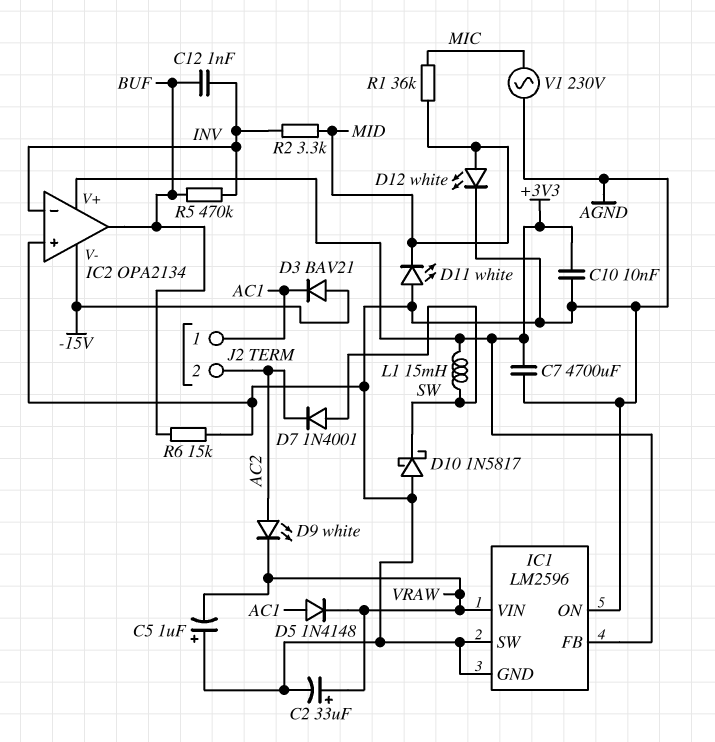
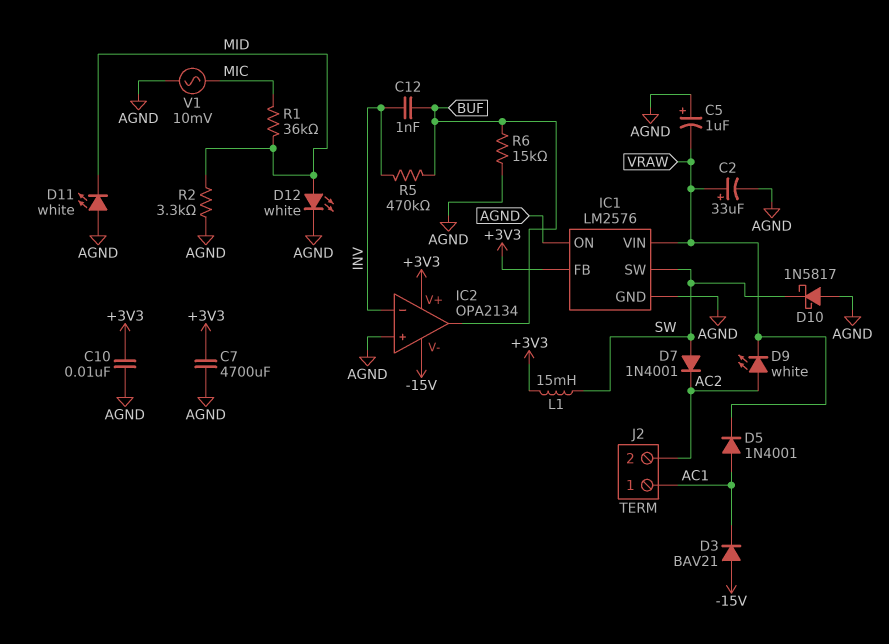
D5: diode 1N4148 (A AC1, K VRAW) -> diode 1N4001 (A AC1, K VRAW)
IC1: LM2596 -> LM2576
IC1 pin SW: AGND -> SW
R2: 3.3k (INV, MID) -> 3.3k (AGND, MID)
V1: AC 230V (AGND, MIC) -> AC 10mV (AGND, MIC)

